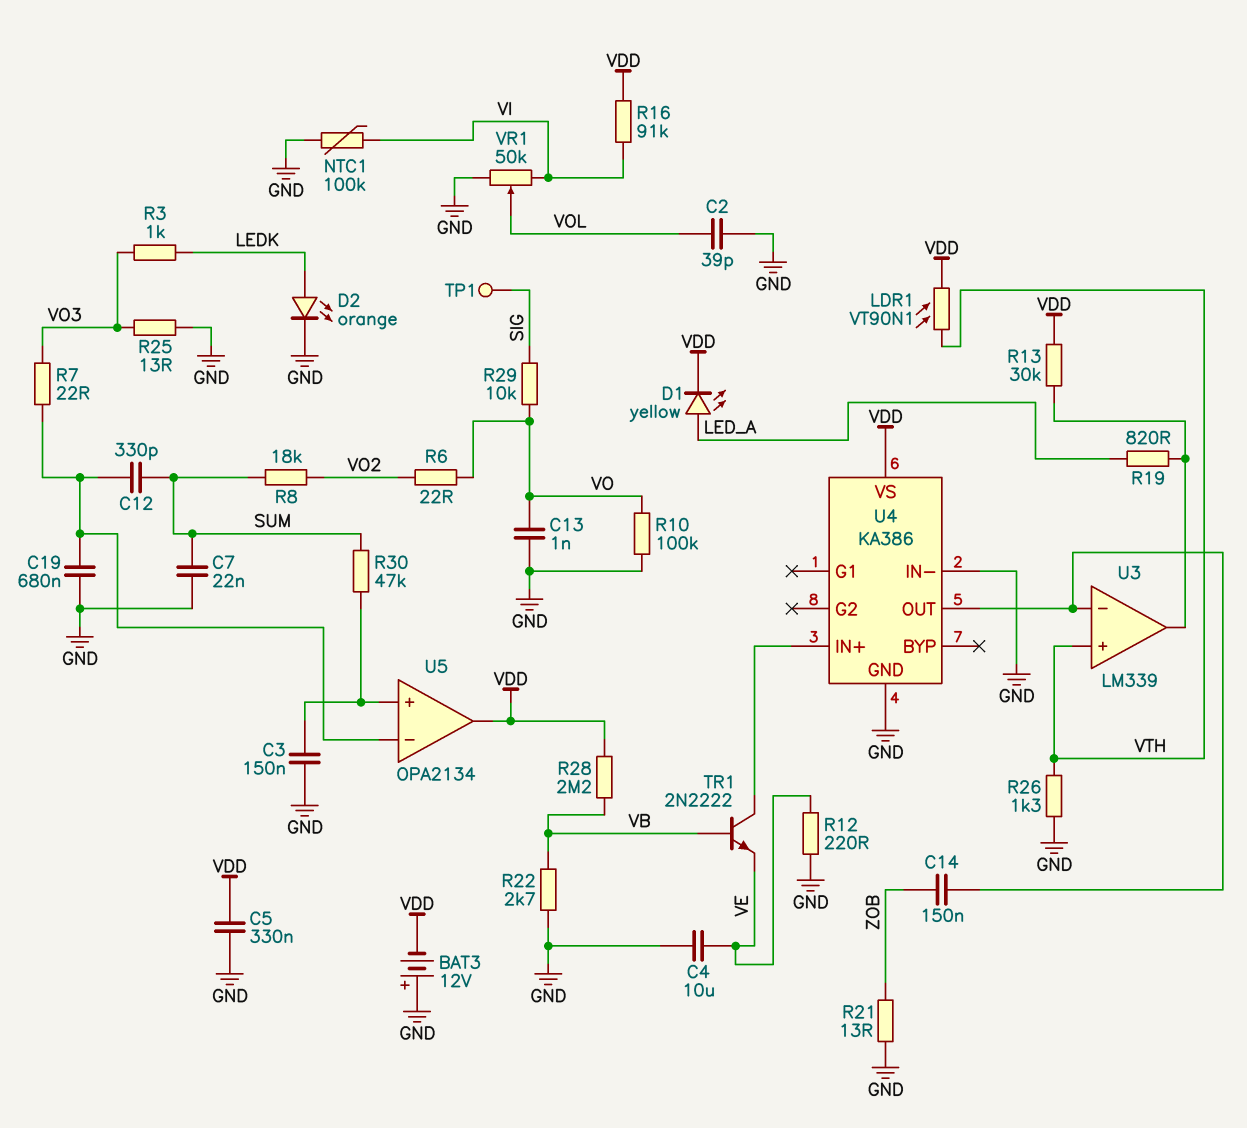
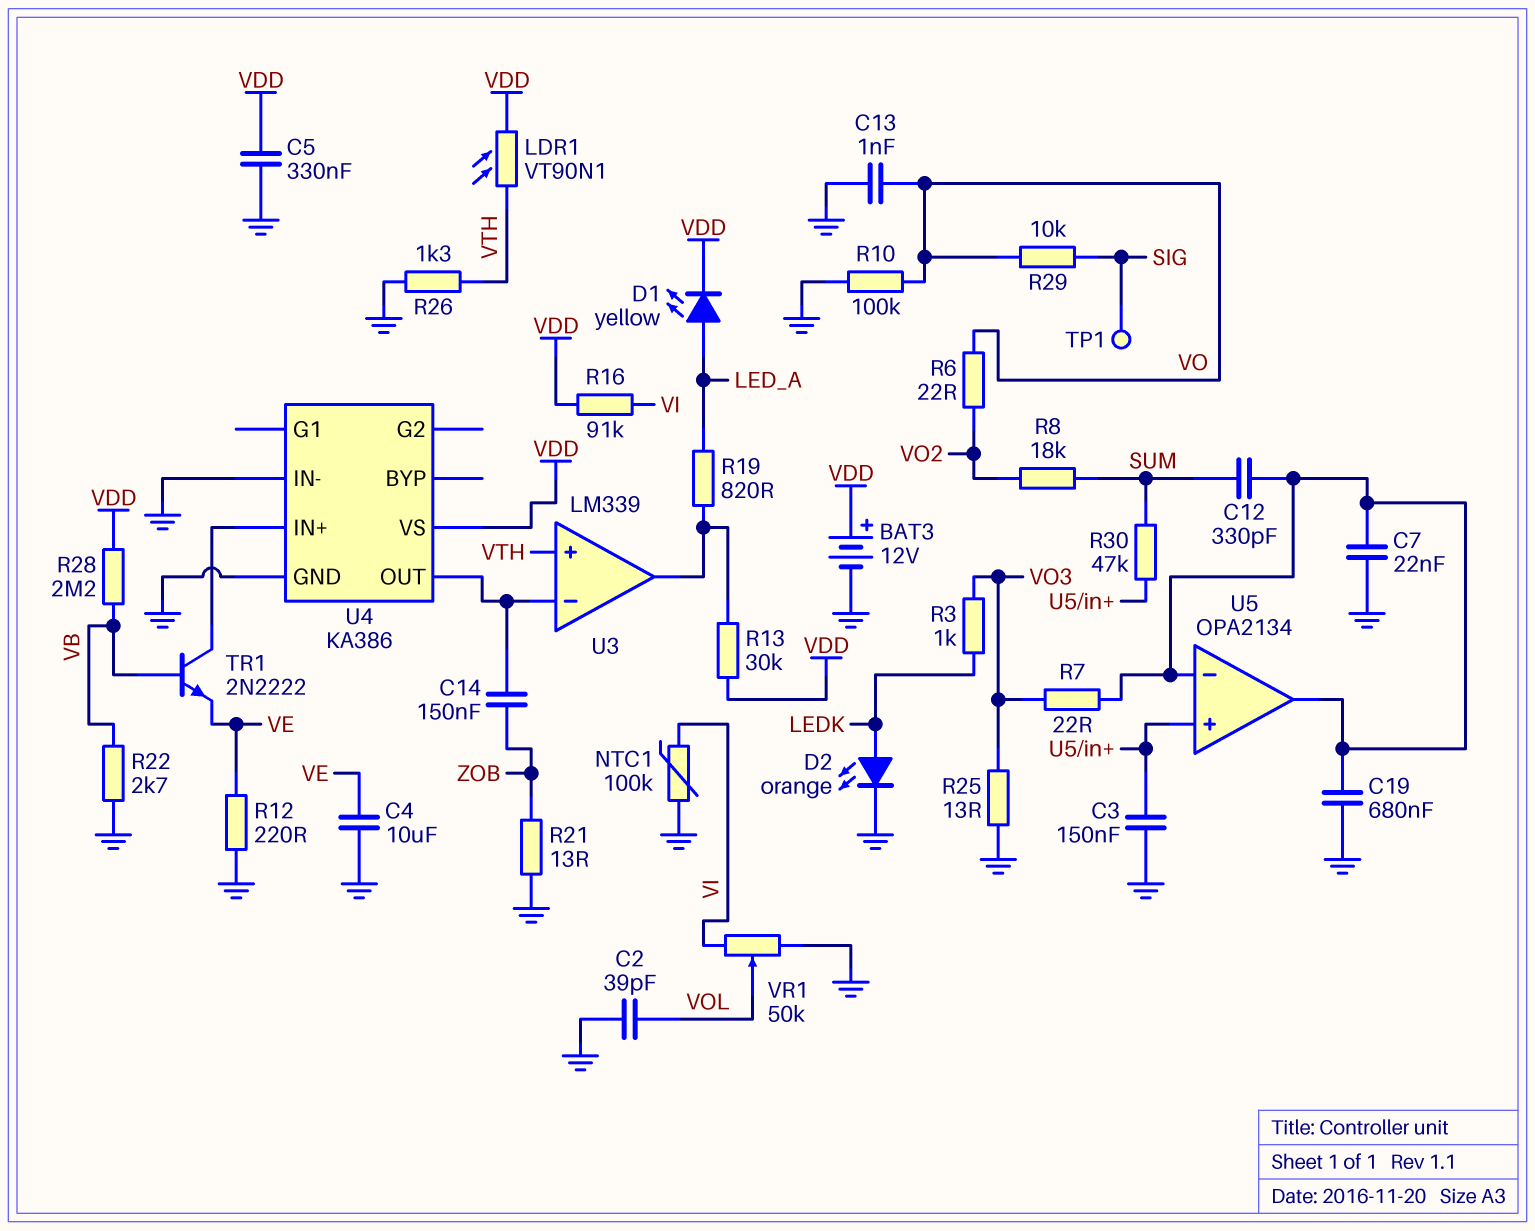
BAT3: 12V (plus GND, minus VDD) -> 12V (plus VDD, minus GND)
C7: 22nF (GND, SUM) -> 22nF (GND, U5/in-)
U5 pin out: VDD -> U5/in-

